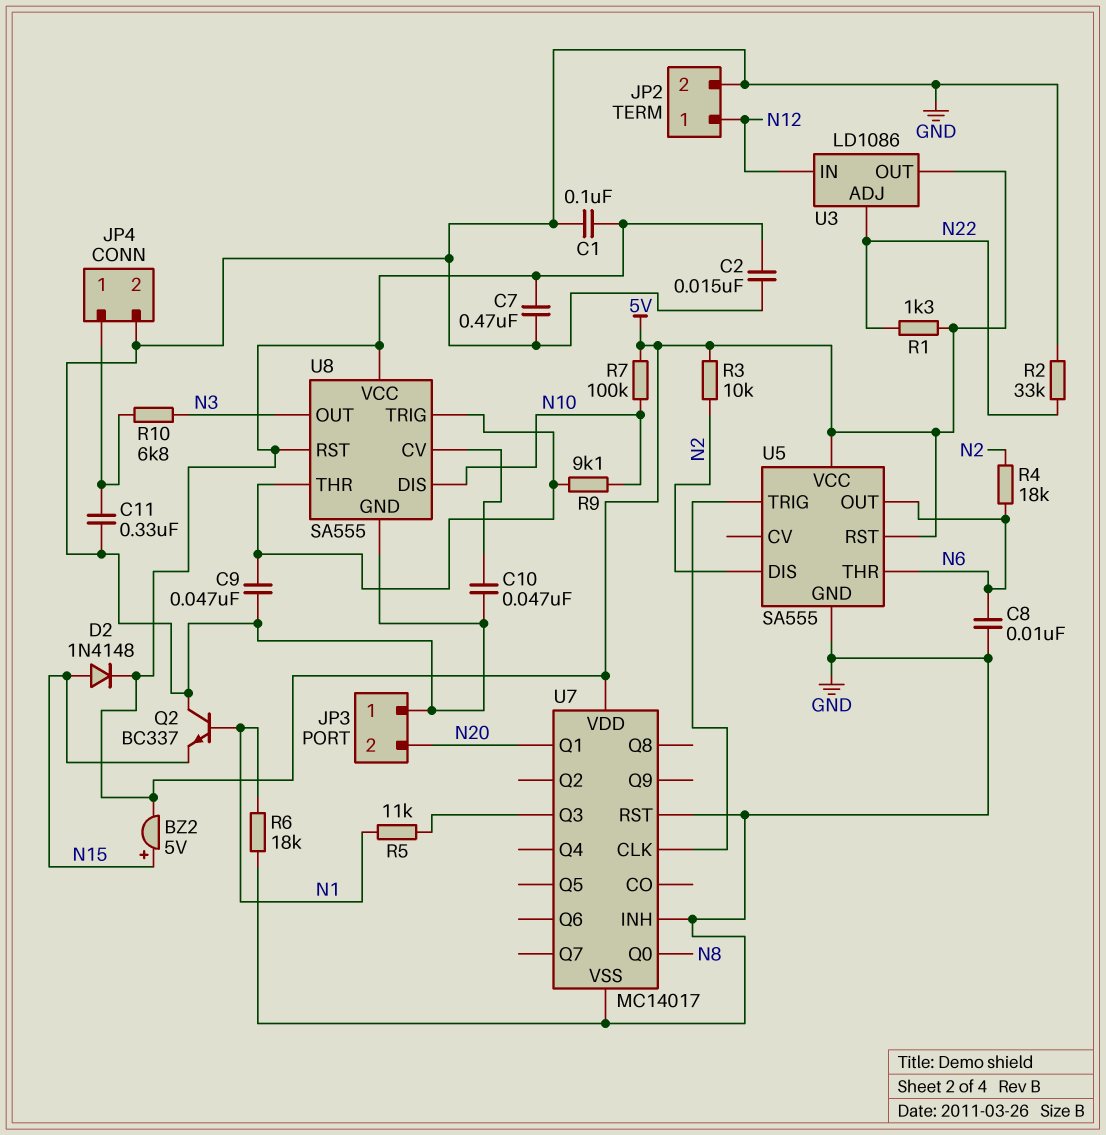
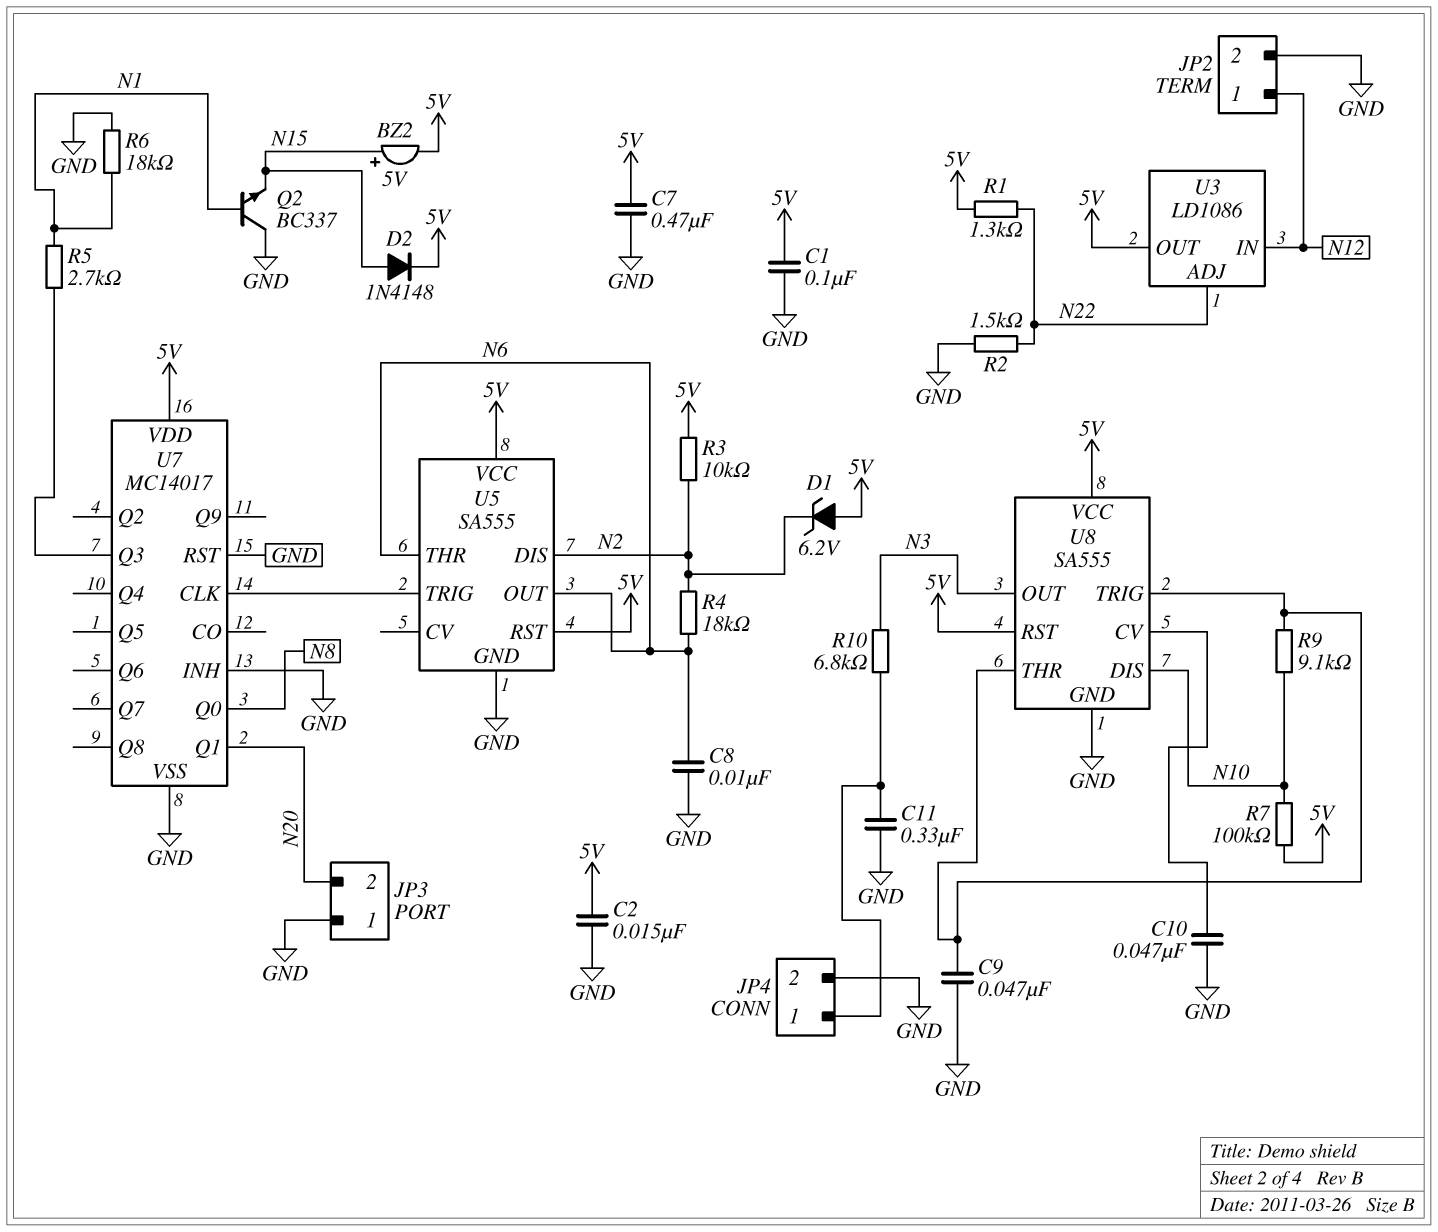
D1: none -> zener 6.2V (A 5V, K N2)
R2: 33k (GND, N22) -> 1.5k (GND, N22)
R5: 11k (N1, U7/Q3) -> 2.7k (N1, U7/Q3)

